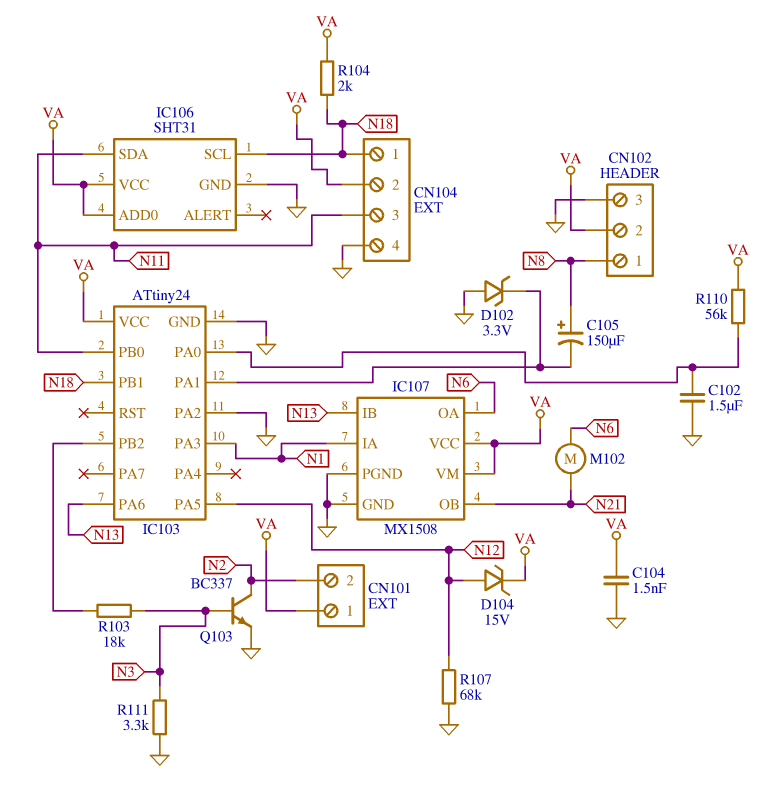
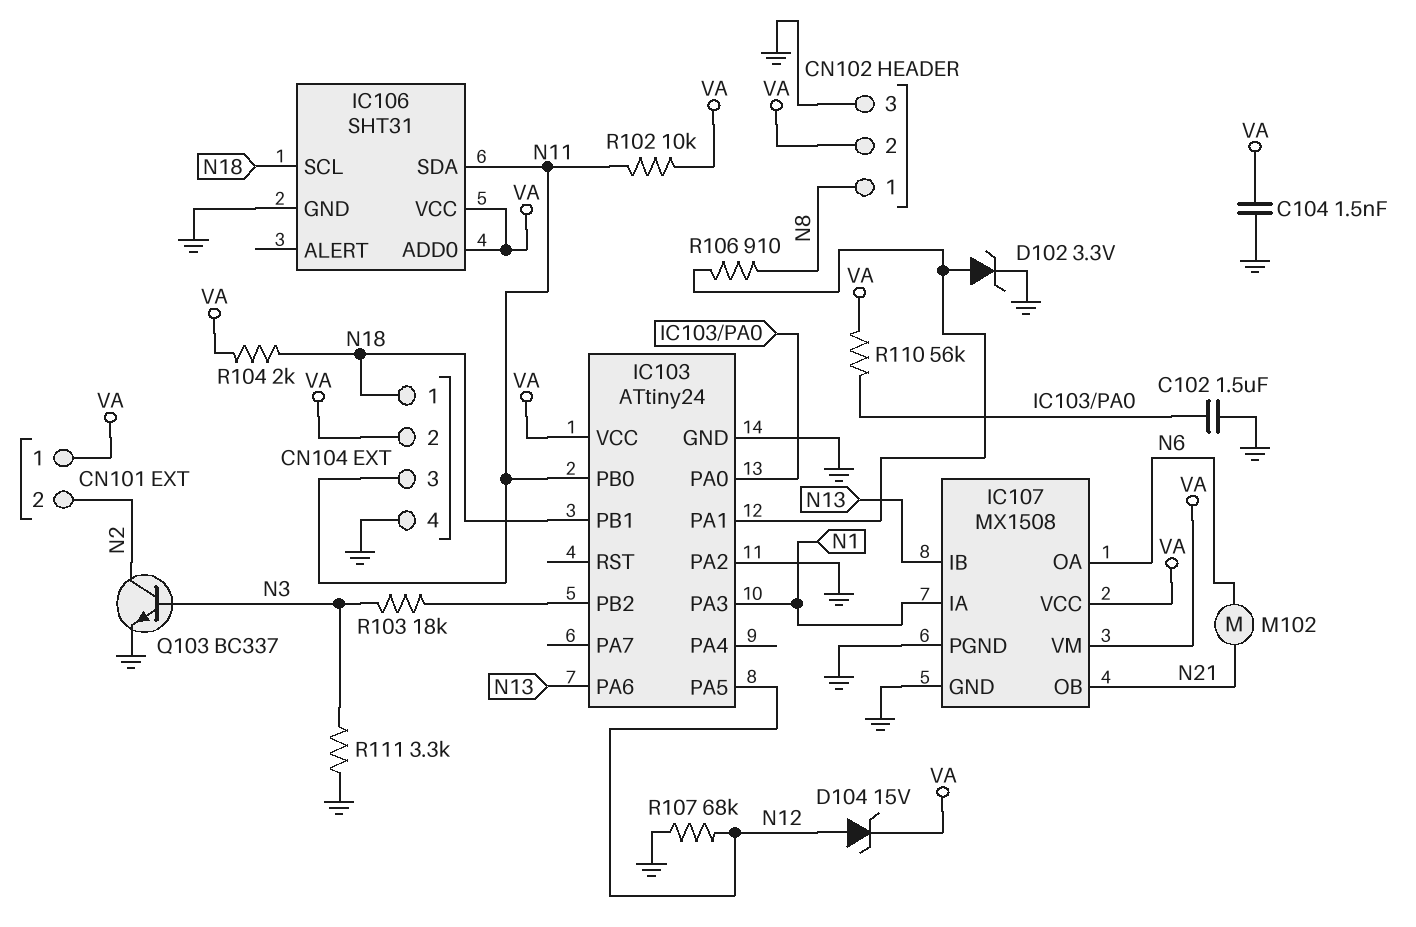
C105: 150uF (plus N8, minus IC103/PA1) -> none
D102: zener 3.3V (A GND, K IC103/PA1) -> zener 3.3V (A IC103/PA1, K GND)
R102: none -> 10k (N11, VA)
R106: none -> 910 (IC103/PA1, N8)

